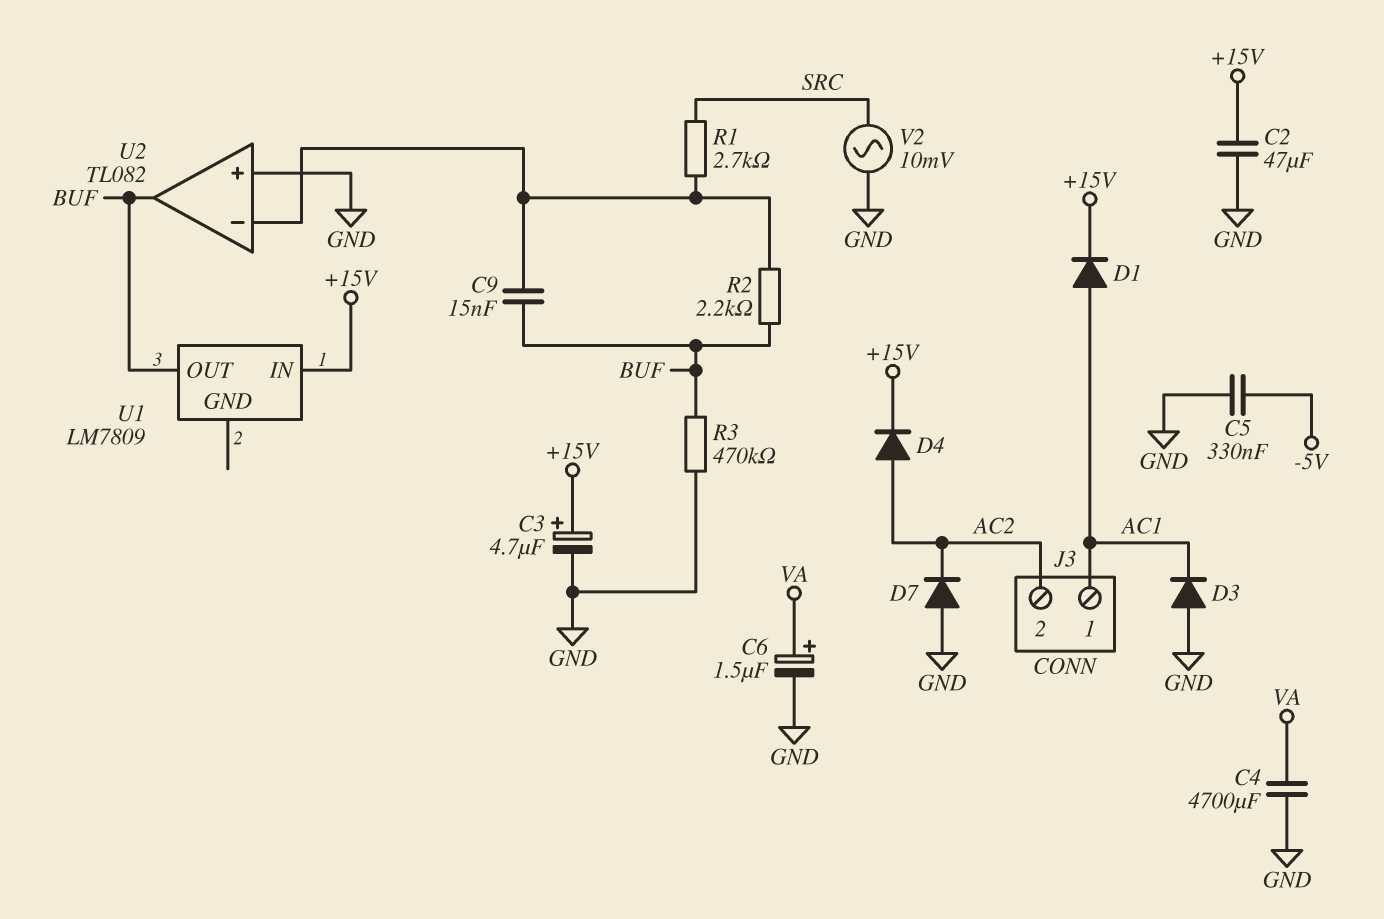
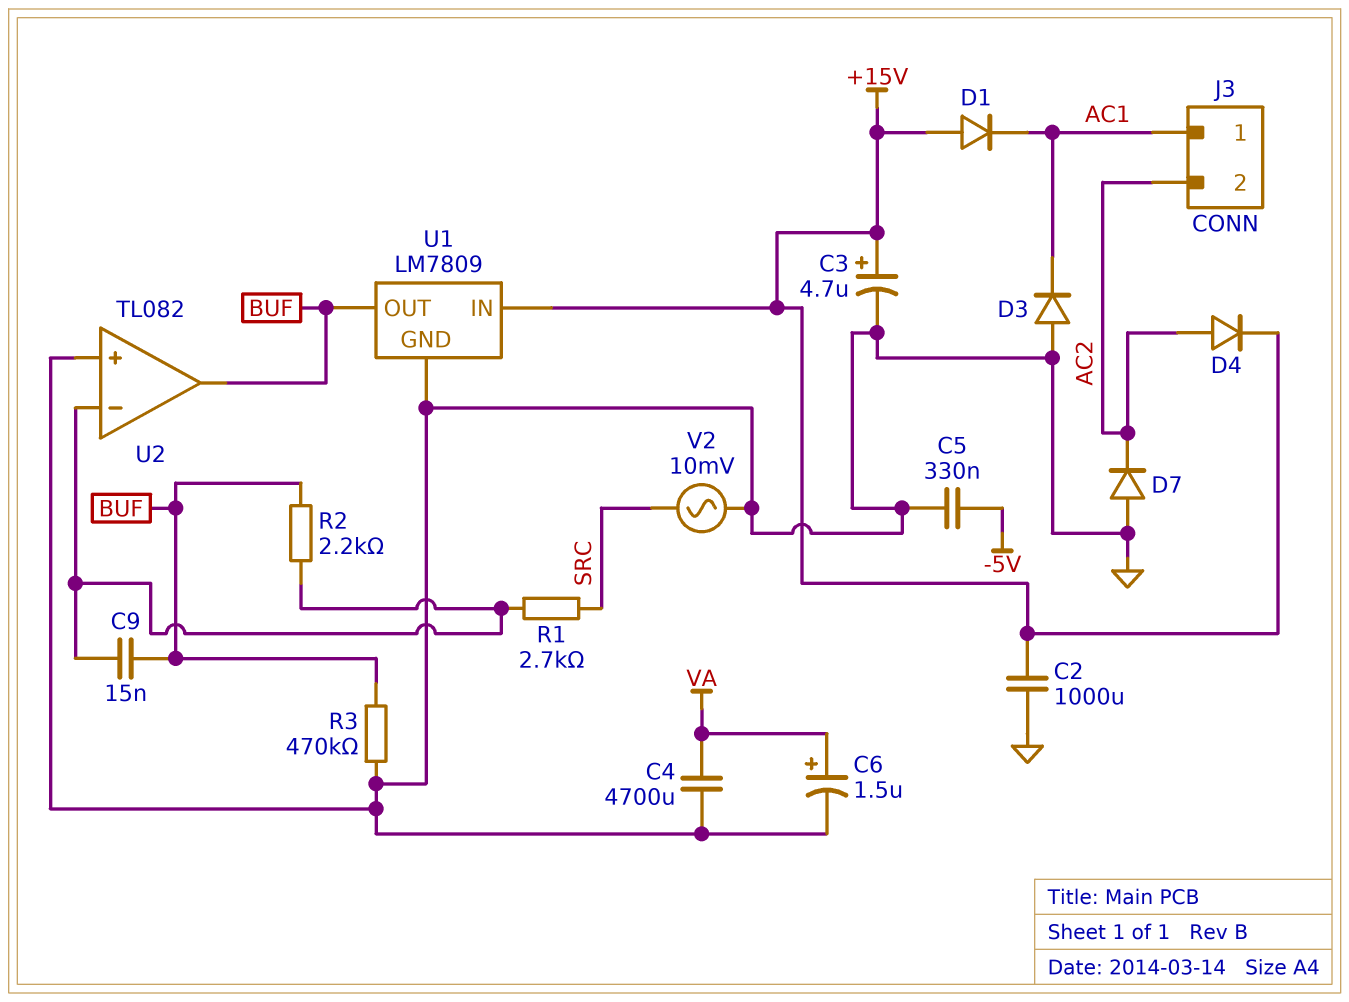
C2: 47uF (+15V, GND) -> 1000uF (+15V, GND)
D1: diode (A AC1, K +15V) -> diode (A +15V, K AC1)
U1 pin GND: none -> GND

